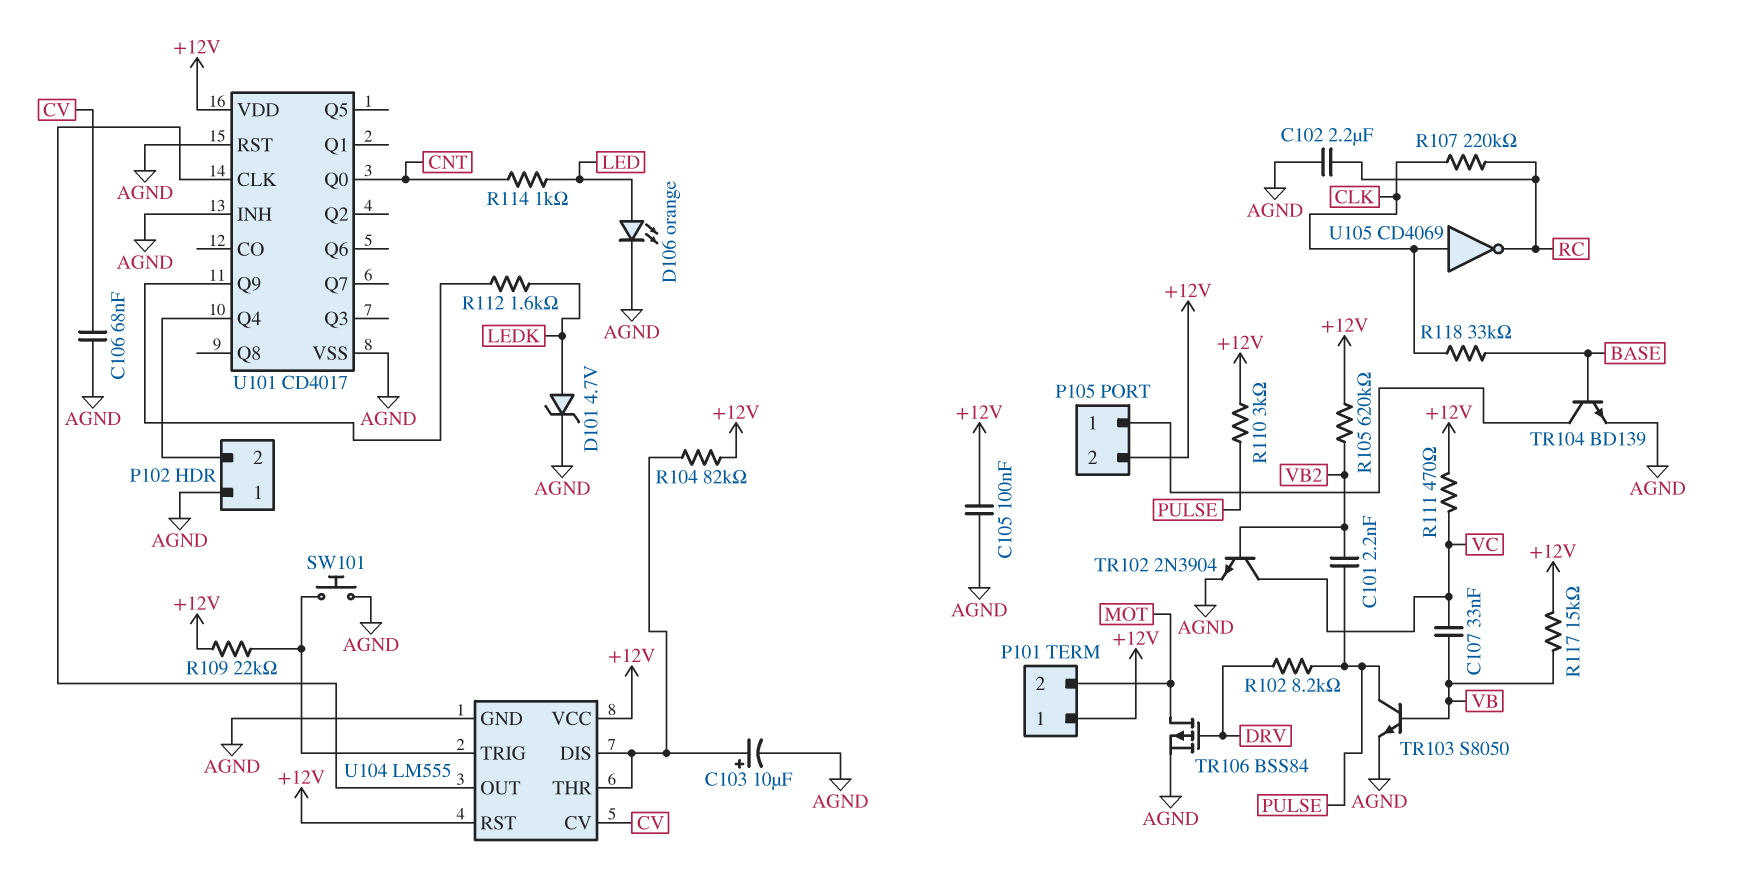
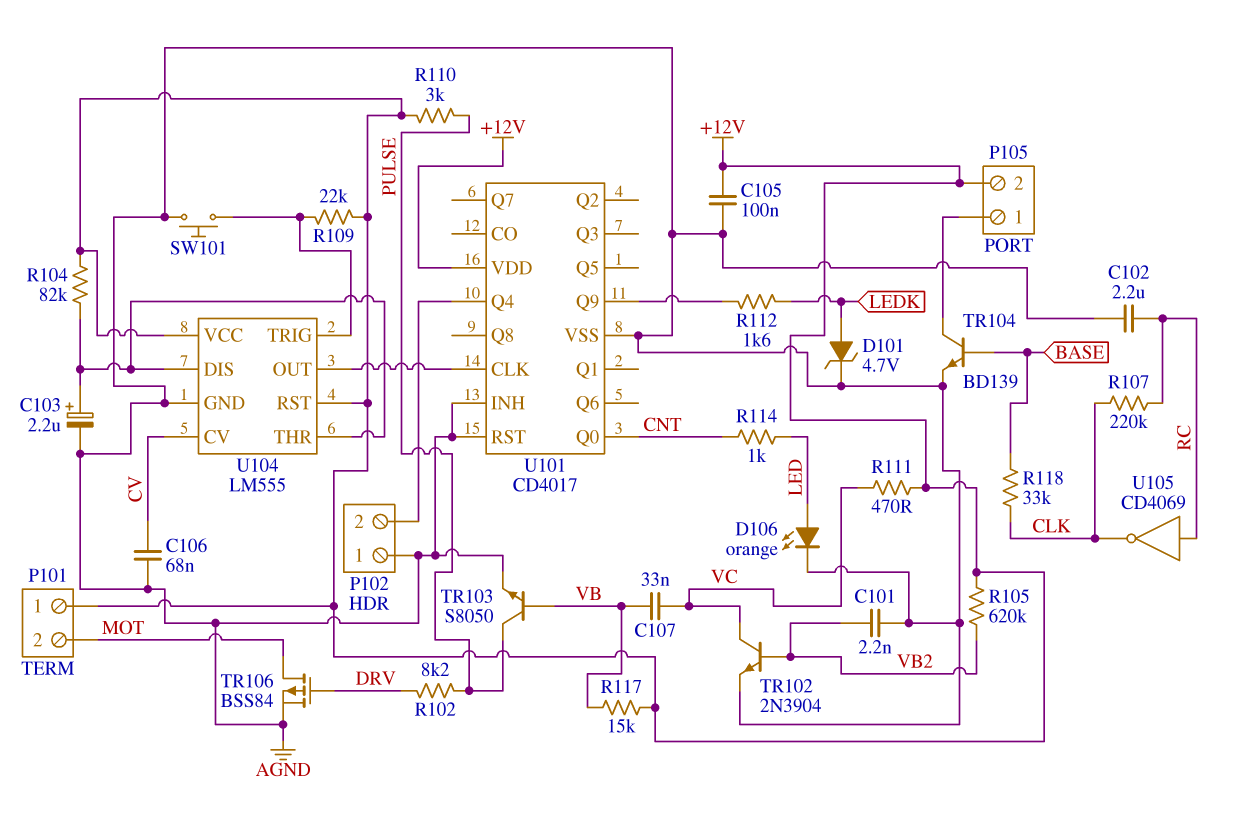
C101: 2.2nF (PULSE, VB2) -> 2.2nF (AGND, VB2)
C103: 10uF (plus U104/DIS, minus AGND) -> 2.2uF (plus U104/DIS, minus AGND)
U105: NOT CD4069 (in CLK, out RC) -> NOT CD4069 (in RC, out CLK)

